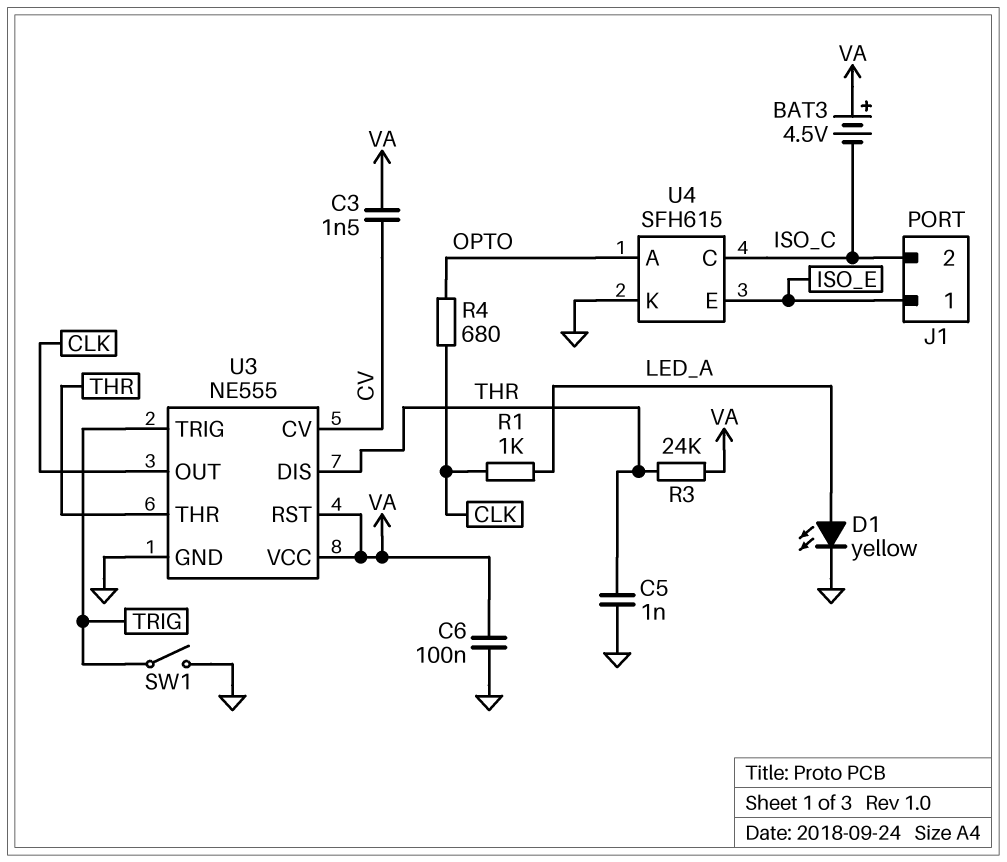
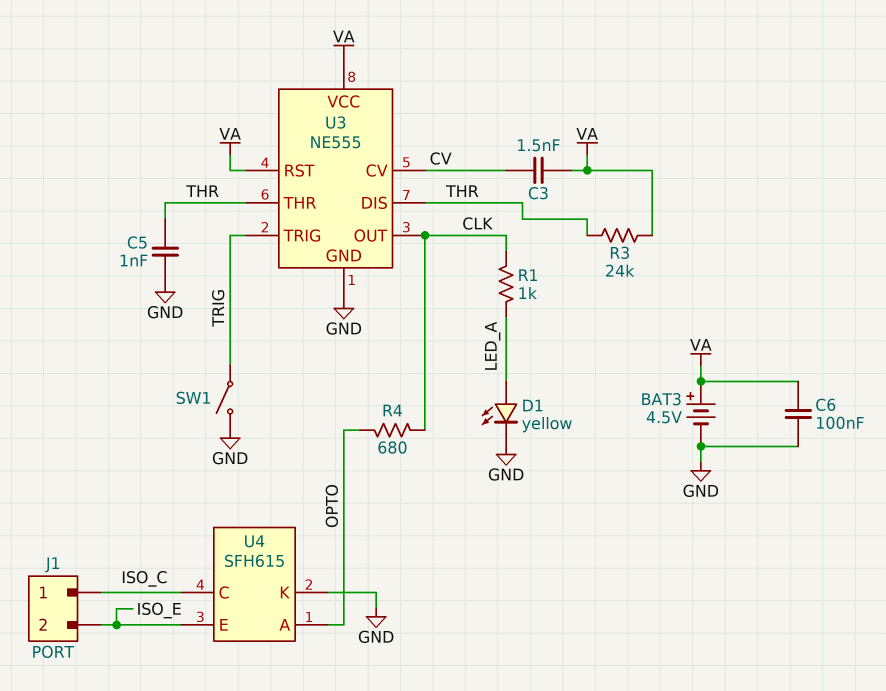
BAT3: 4.5V (plus VA, minus ISO_C) -> 4.5V (plus VA, minus GND)
J1 pin 1: ISO_E -> ISO_C
J1 pin 2: ISO_C -> ISO_E

